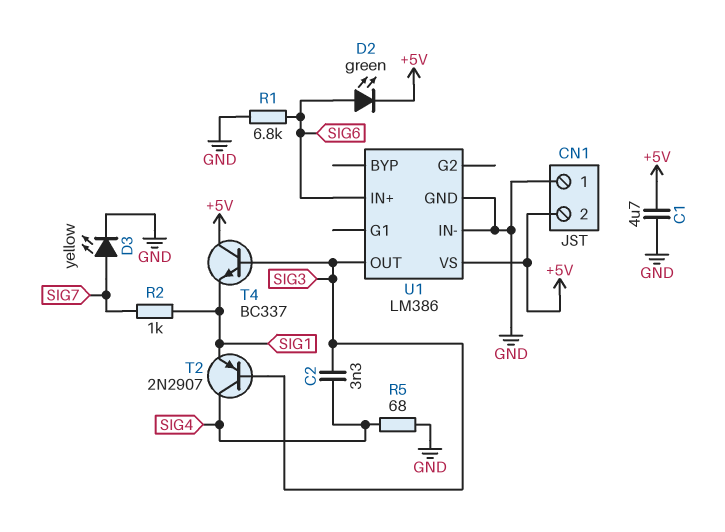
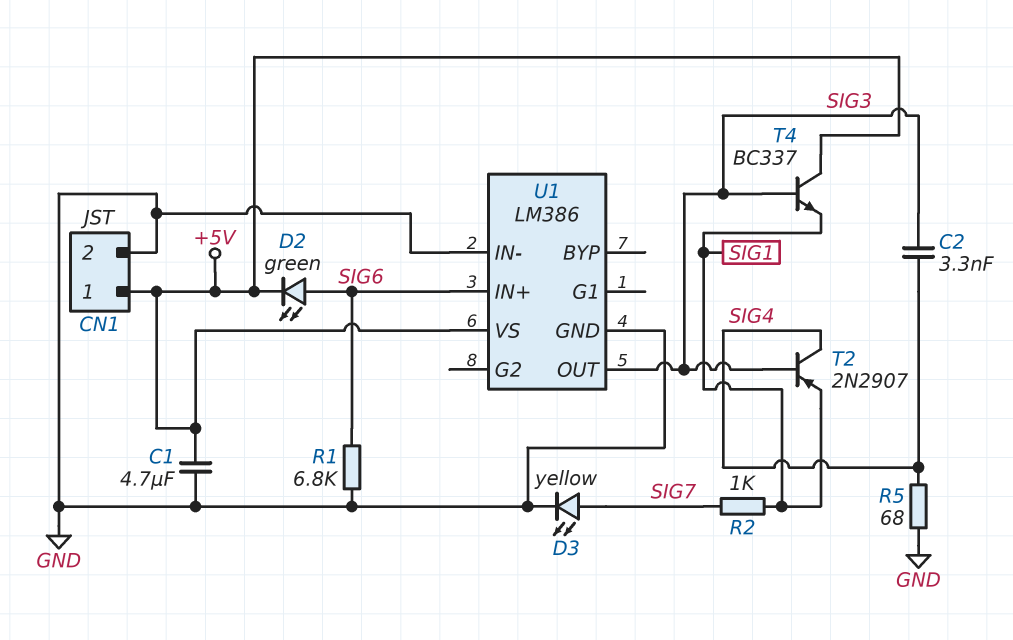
CN1 pin 1: GND -> +5V
CN1 pin 2: +5V -> GND

